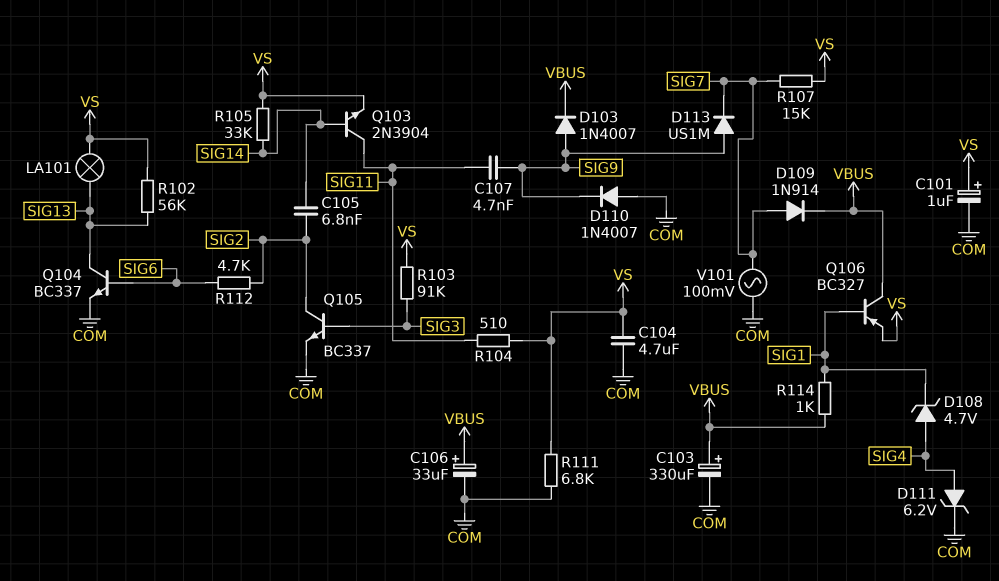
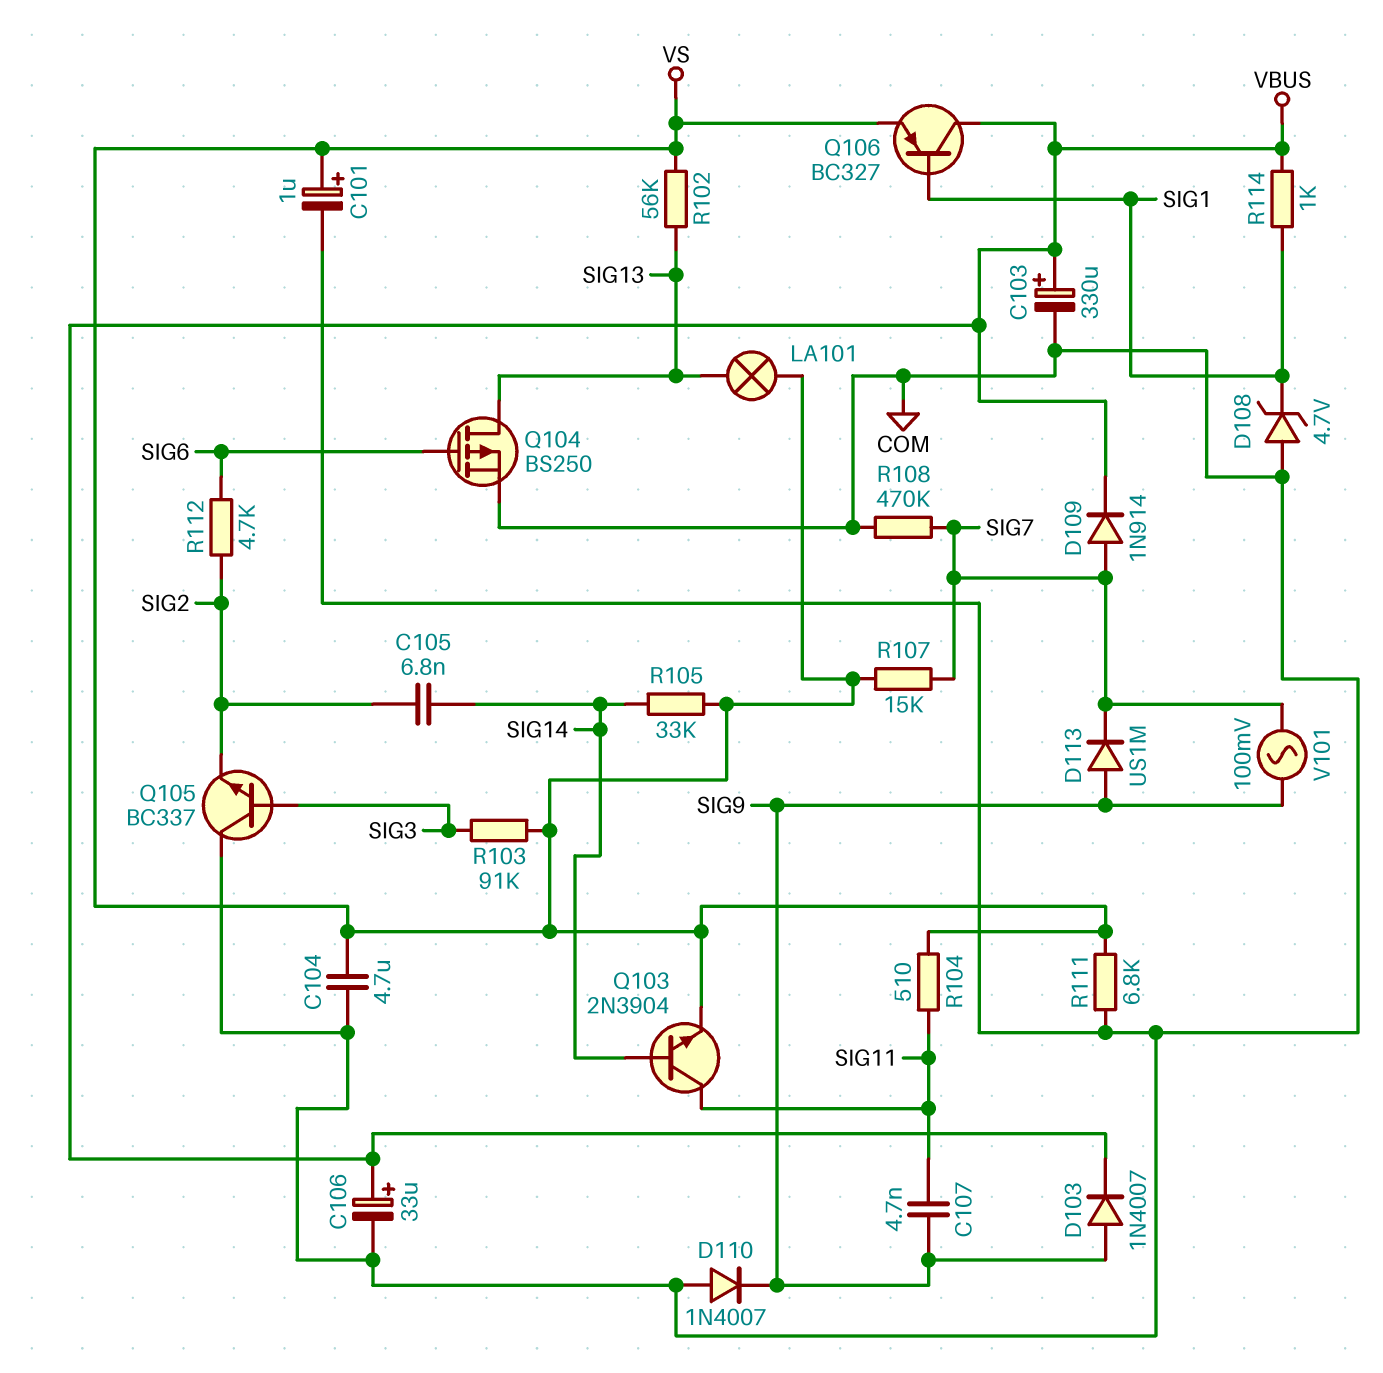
D108: zener 4.7V (A SIG4, K SIG1) -> zener 4.7V (A COM, K SIG1)
D111: zener 6.2V (A SIG4, K COM) -> none
Q104: NPN BC337 (B SIG6, C SIG13, E COM) -> PMOS BS250 (G SIG6, D SIG13, S COM)
Q105: NPN BC337 (B SIG3, C SIG2, E COM) -> NPN BC337 (B SIG3, C COM, E SIG2)
R108: none -> 470k (COM, SIG7)
V101: AC 100mV (COM, SIG7) -> AC 100mV (SIG7, SIG9)

